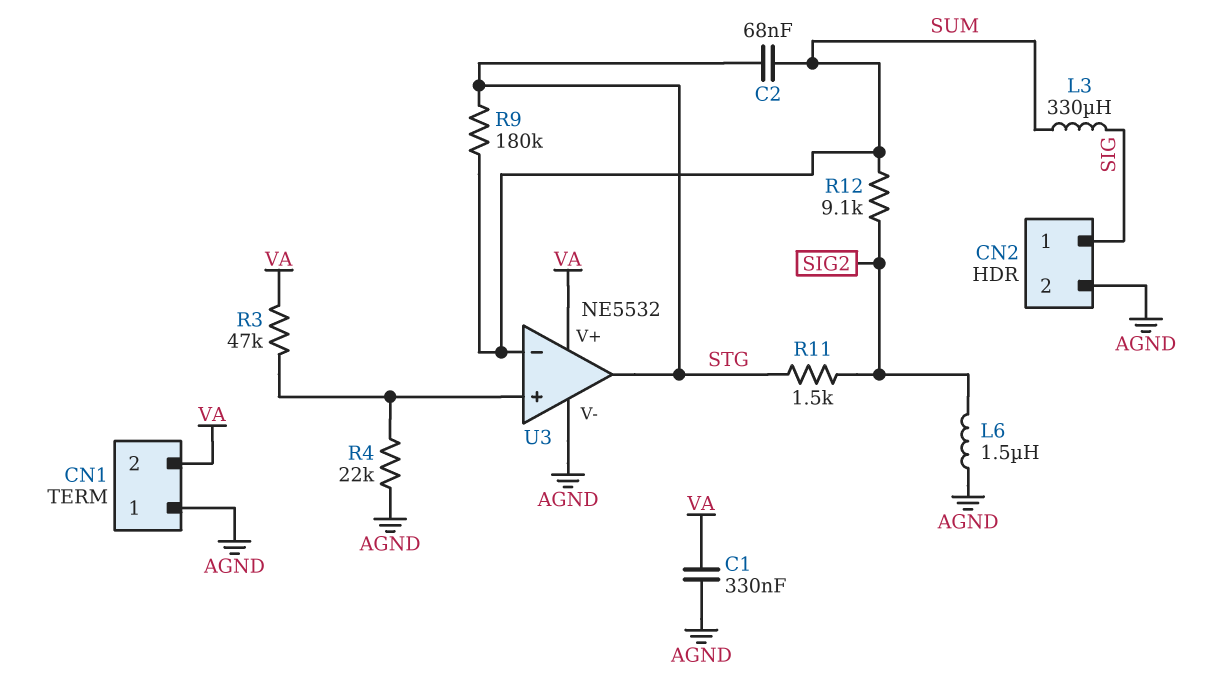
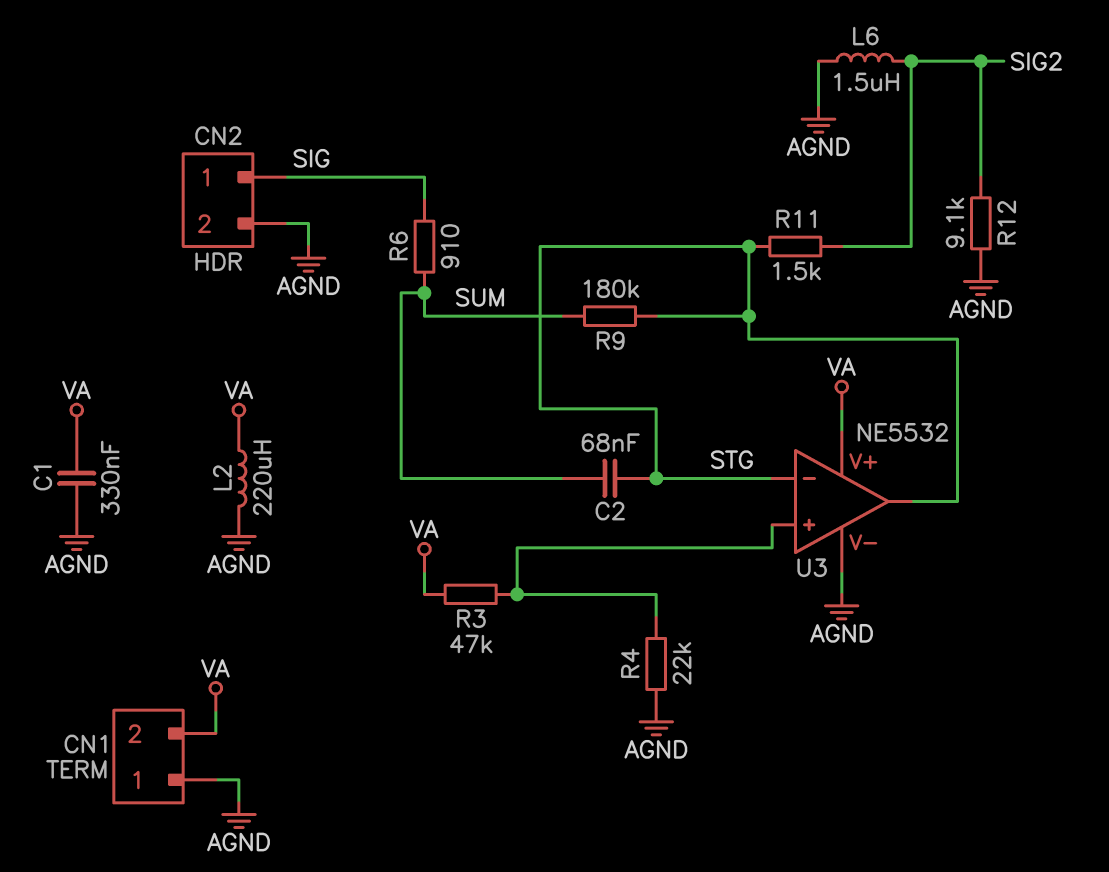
L2: none -> 220uH (AGND, VA)
L3: 330uH (SIG, SUM) -> none
R6: none -> 910 (SIG, SUM)
R12: 9.1k (SIG2, SUM) -> 9.1k (AGND, SIG2)
U3 pin in-: SUM -> STG

